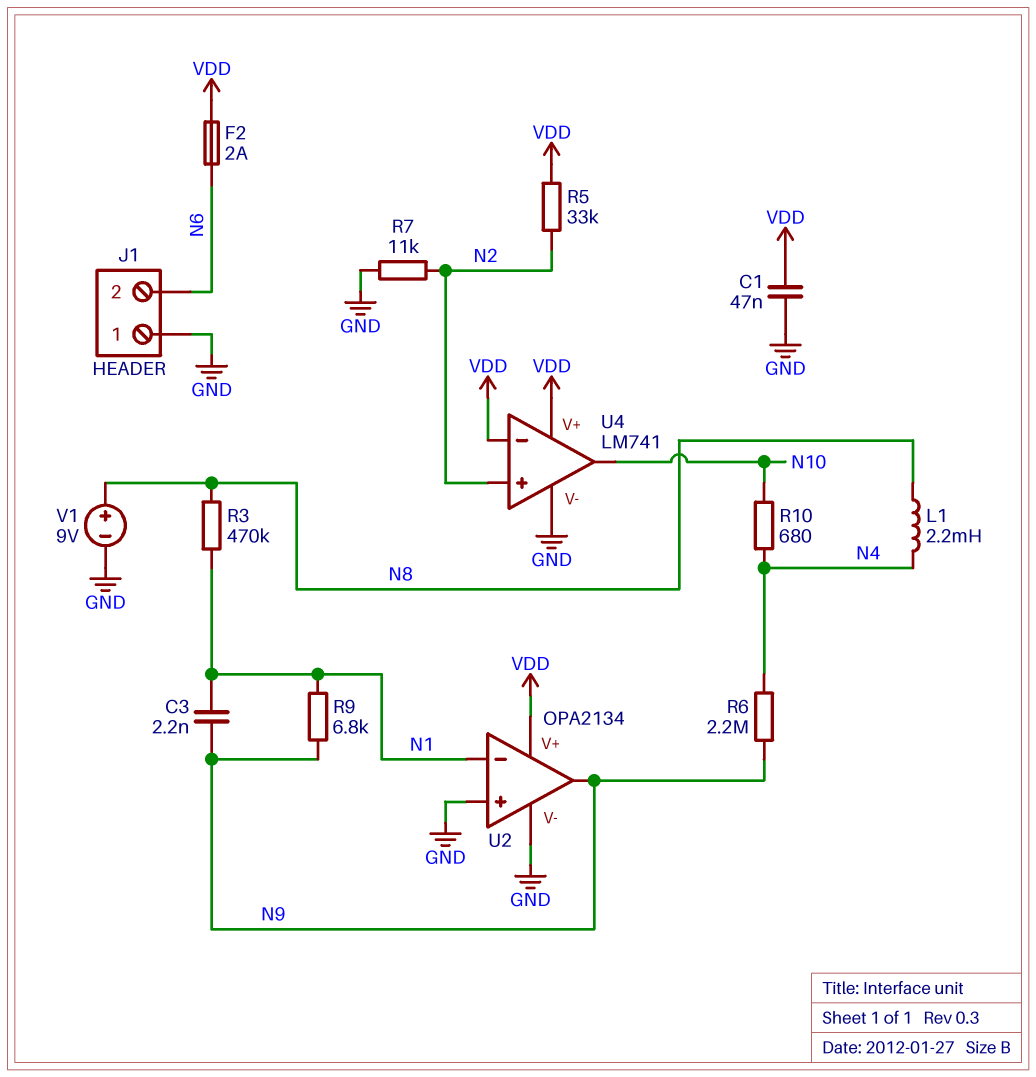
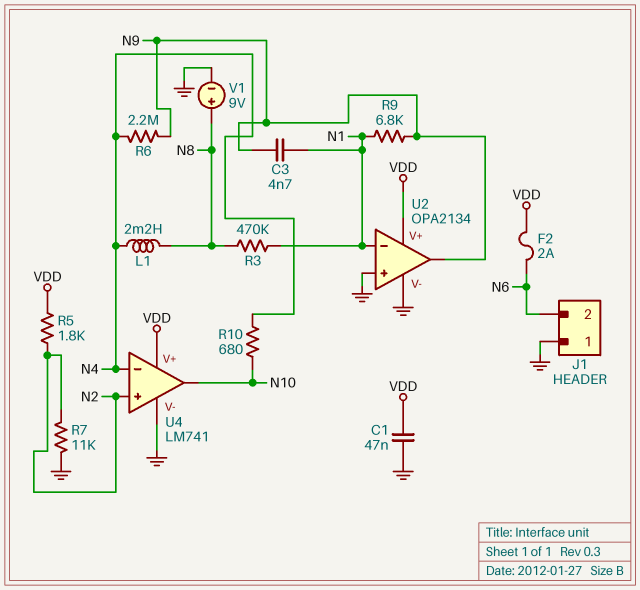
C3: 2.2nF (N1, N9) -> 4.7nF (N1, N9)
R5: 33k (N2, VDD) -> 1.8k (N2, VDD)
U4 pin in-: VDD -> N4

